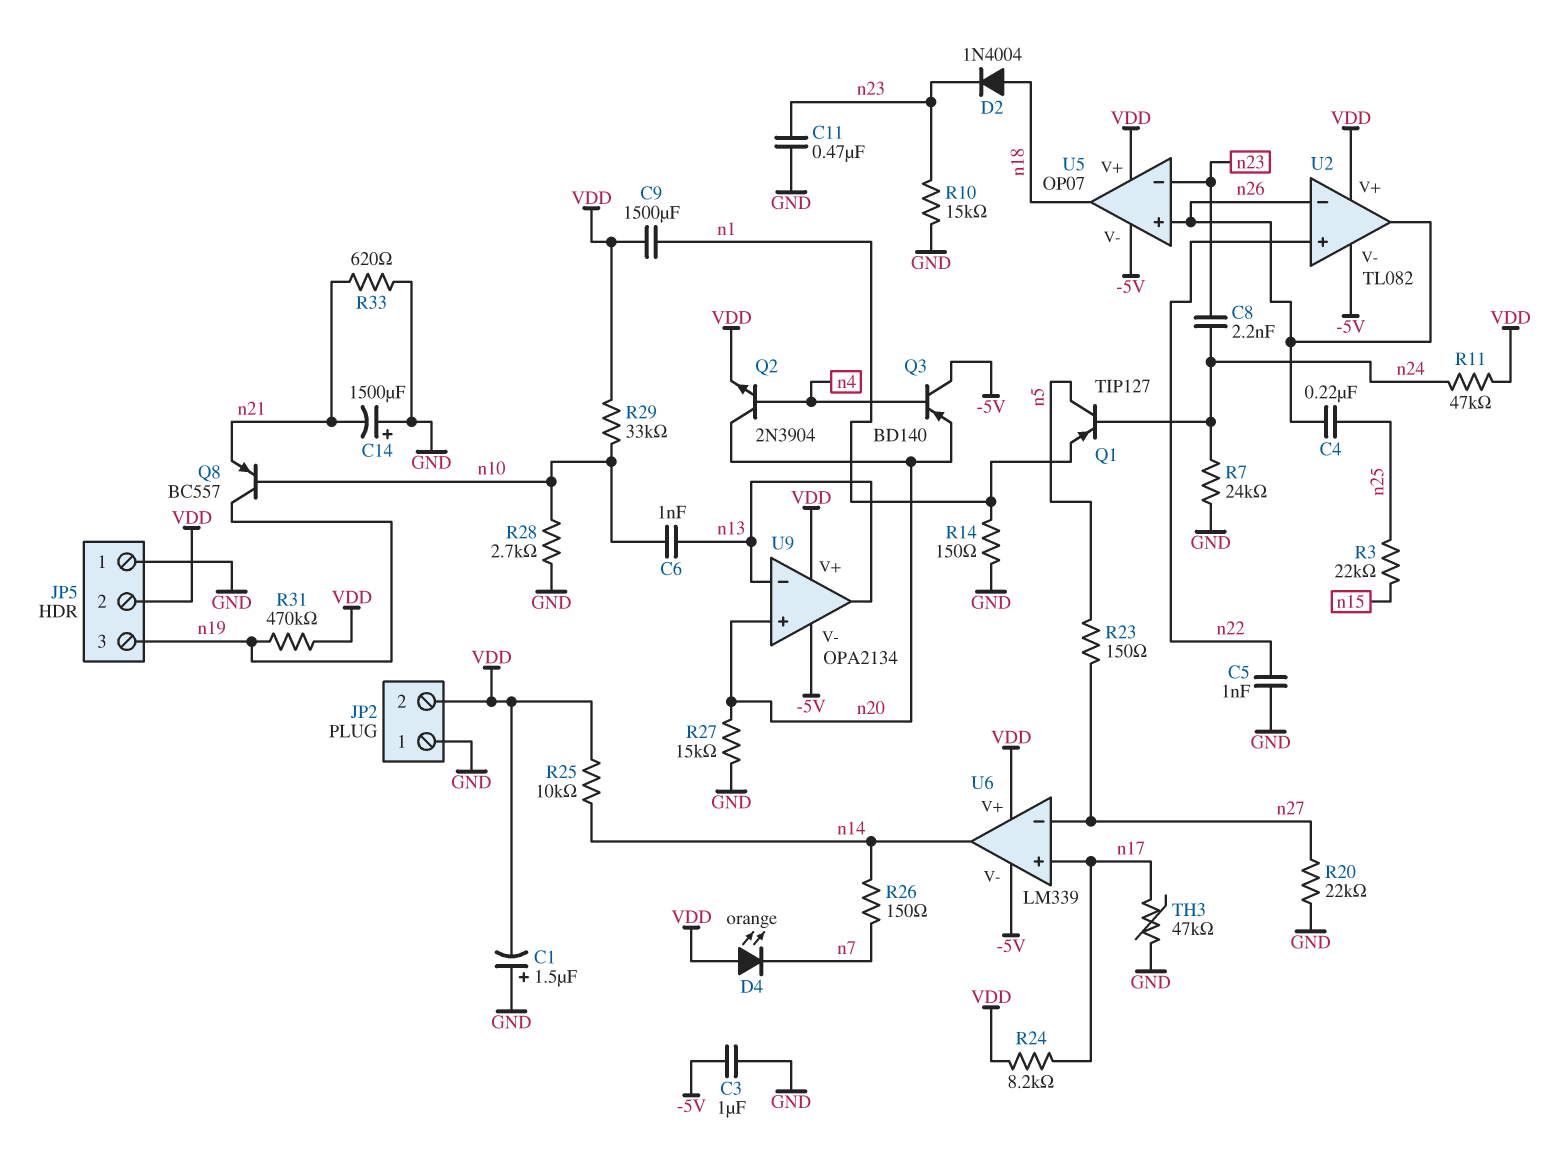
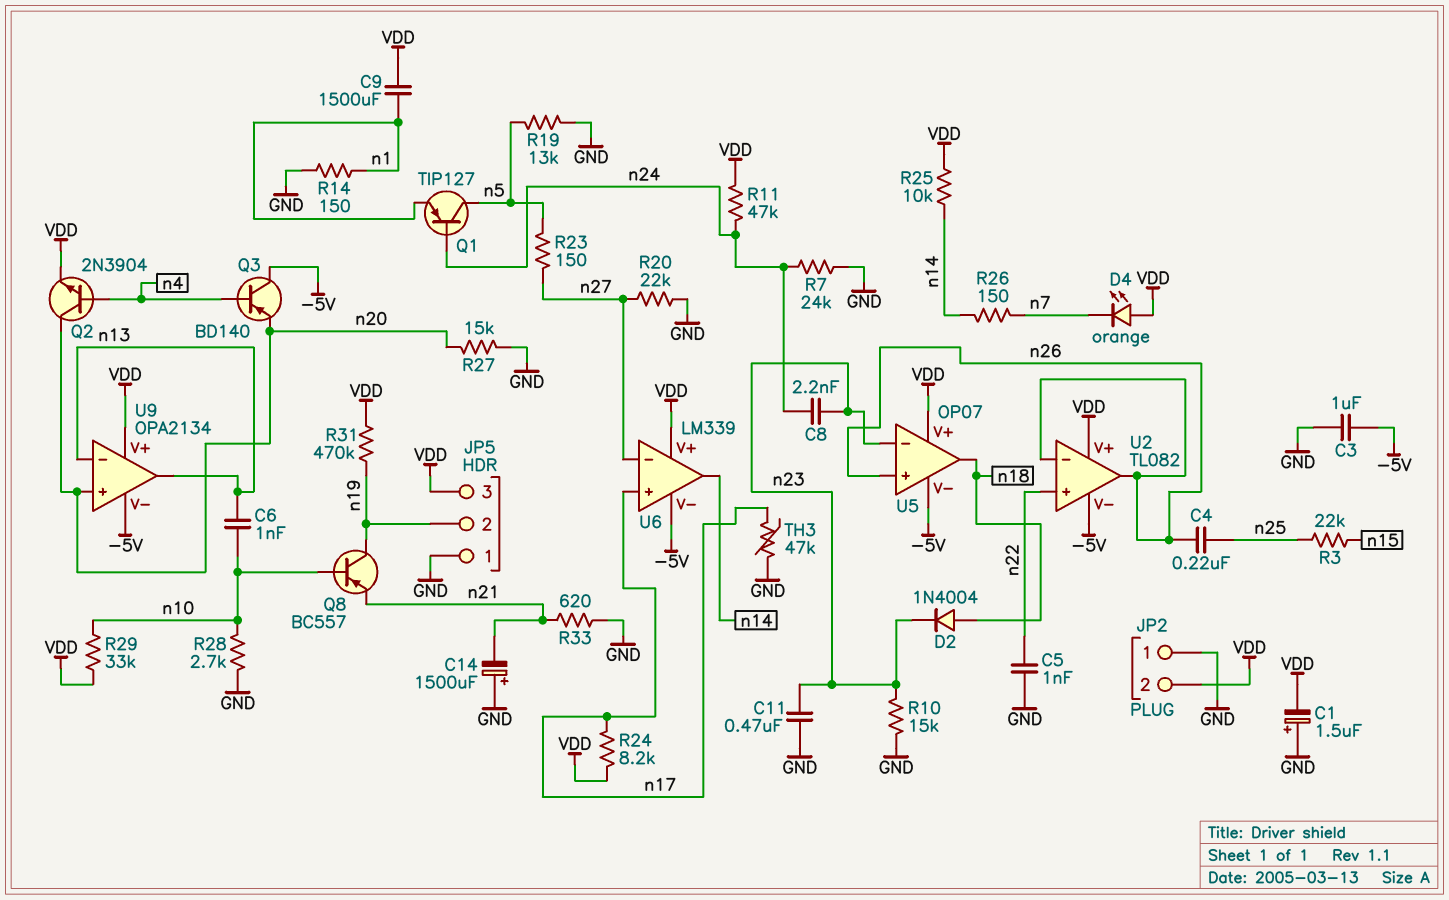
JP5 pin 2: VDD -> n19
JP5 pin 3: n19 -> VDD
R19: none -> 13k (GND, n5)

